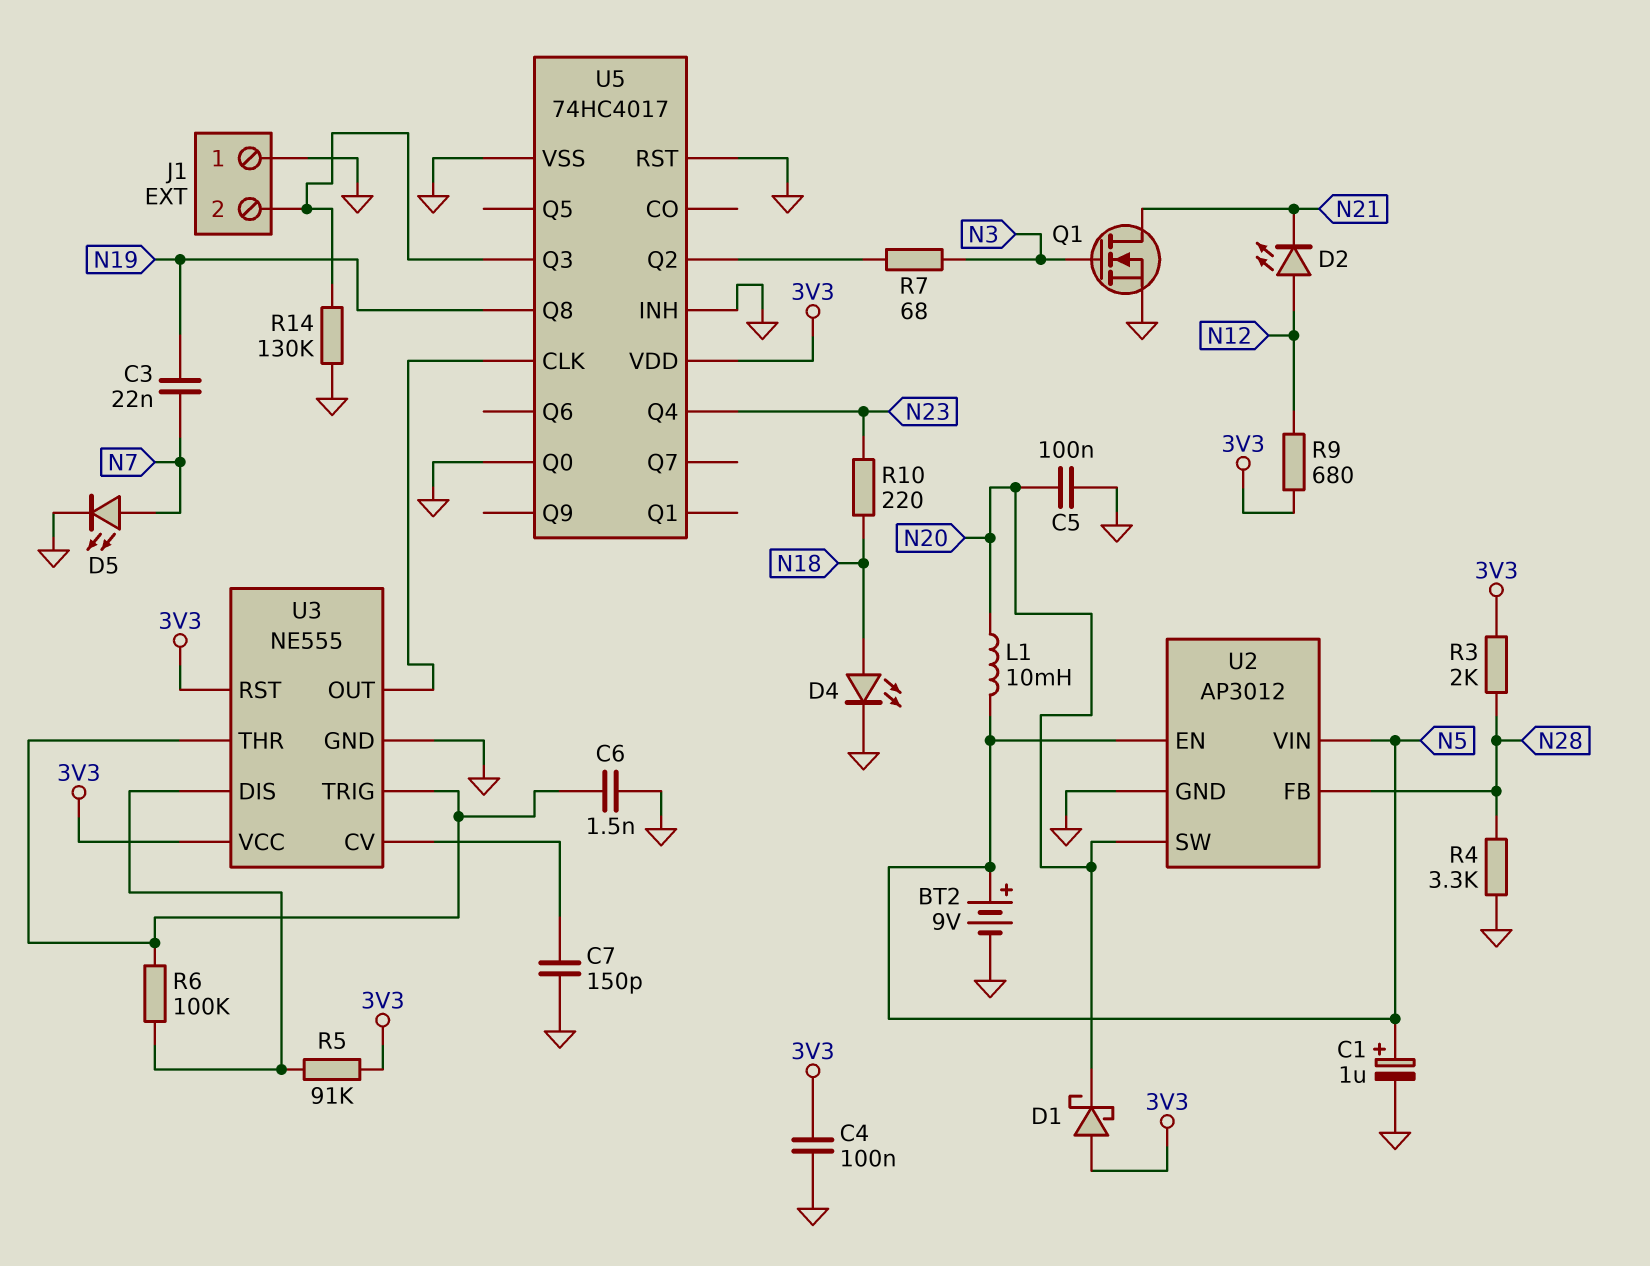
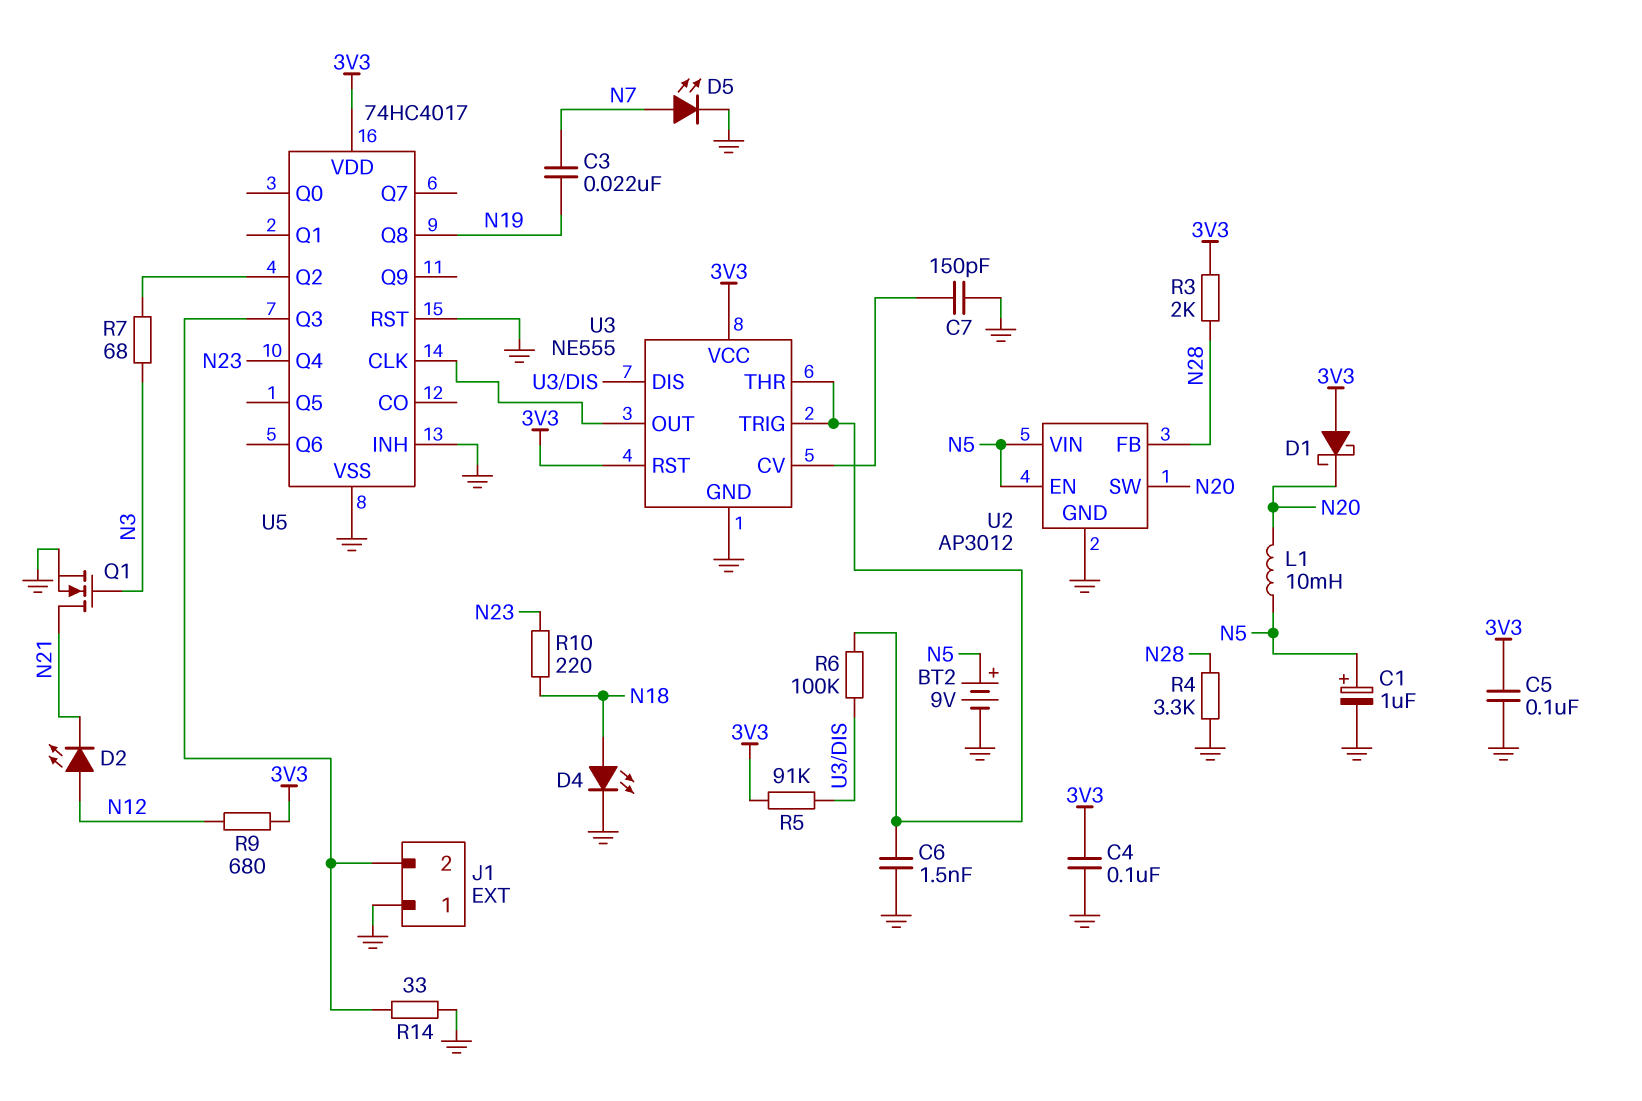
C5: 100nF (GND, N20) -> 100nF (3V3, GND)
R14: 130k (GND, J1/2) -> 33 (GND, J1/2)
U5 pin Q0: GND -> none

